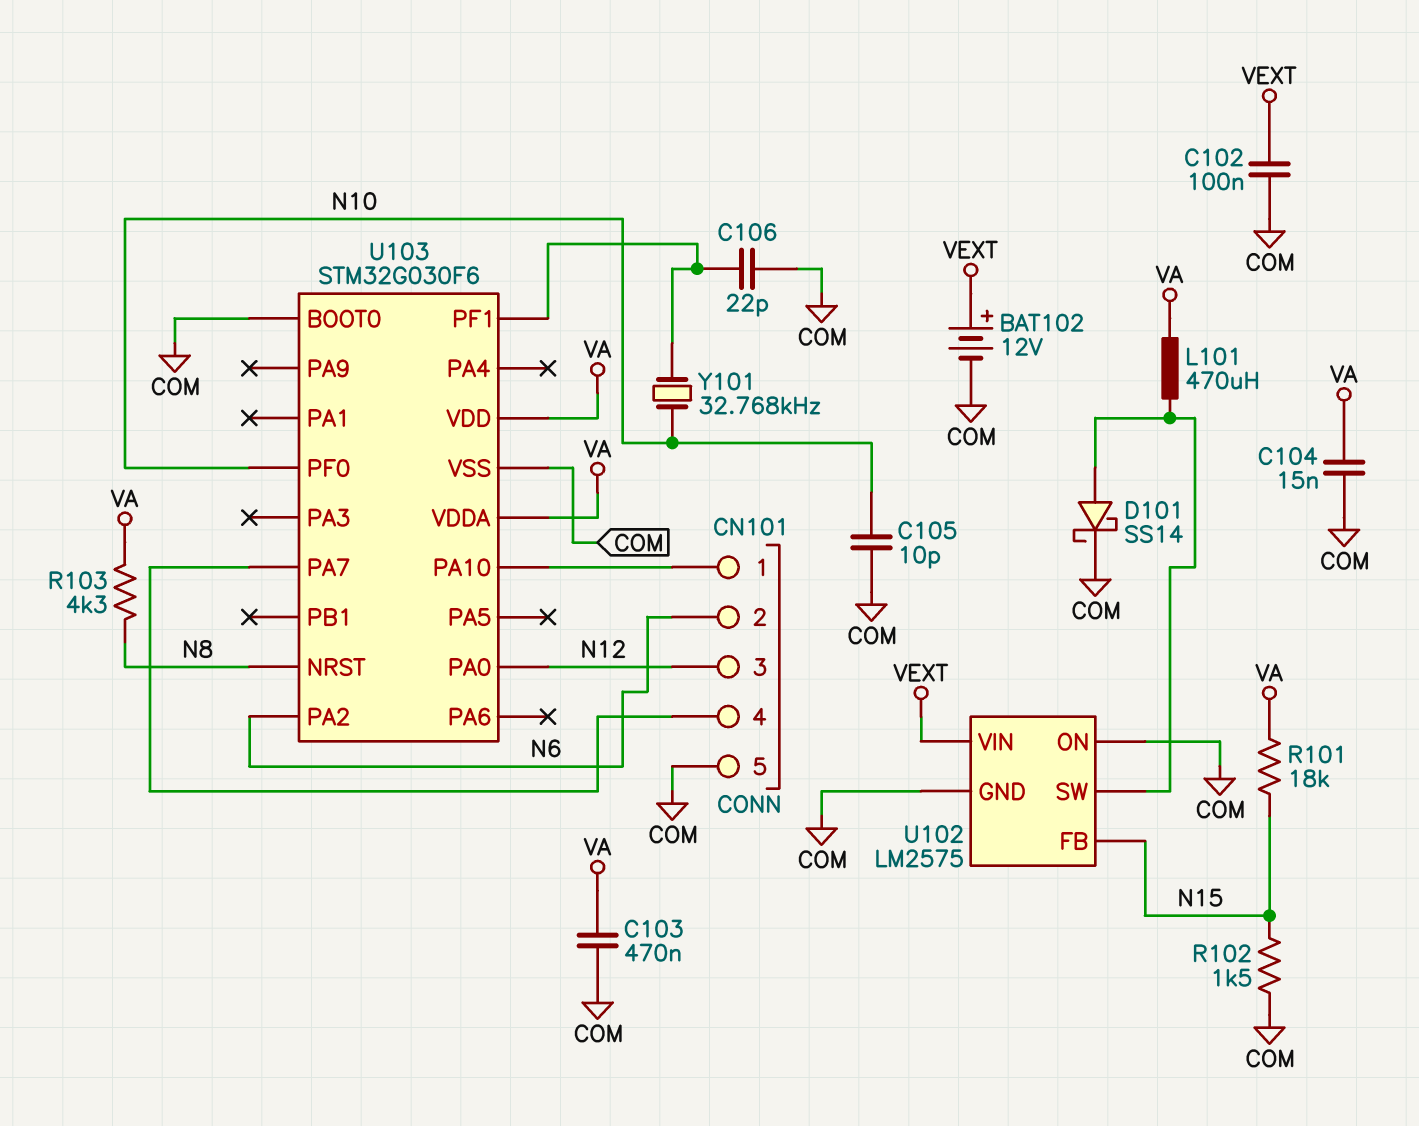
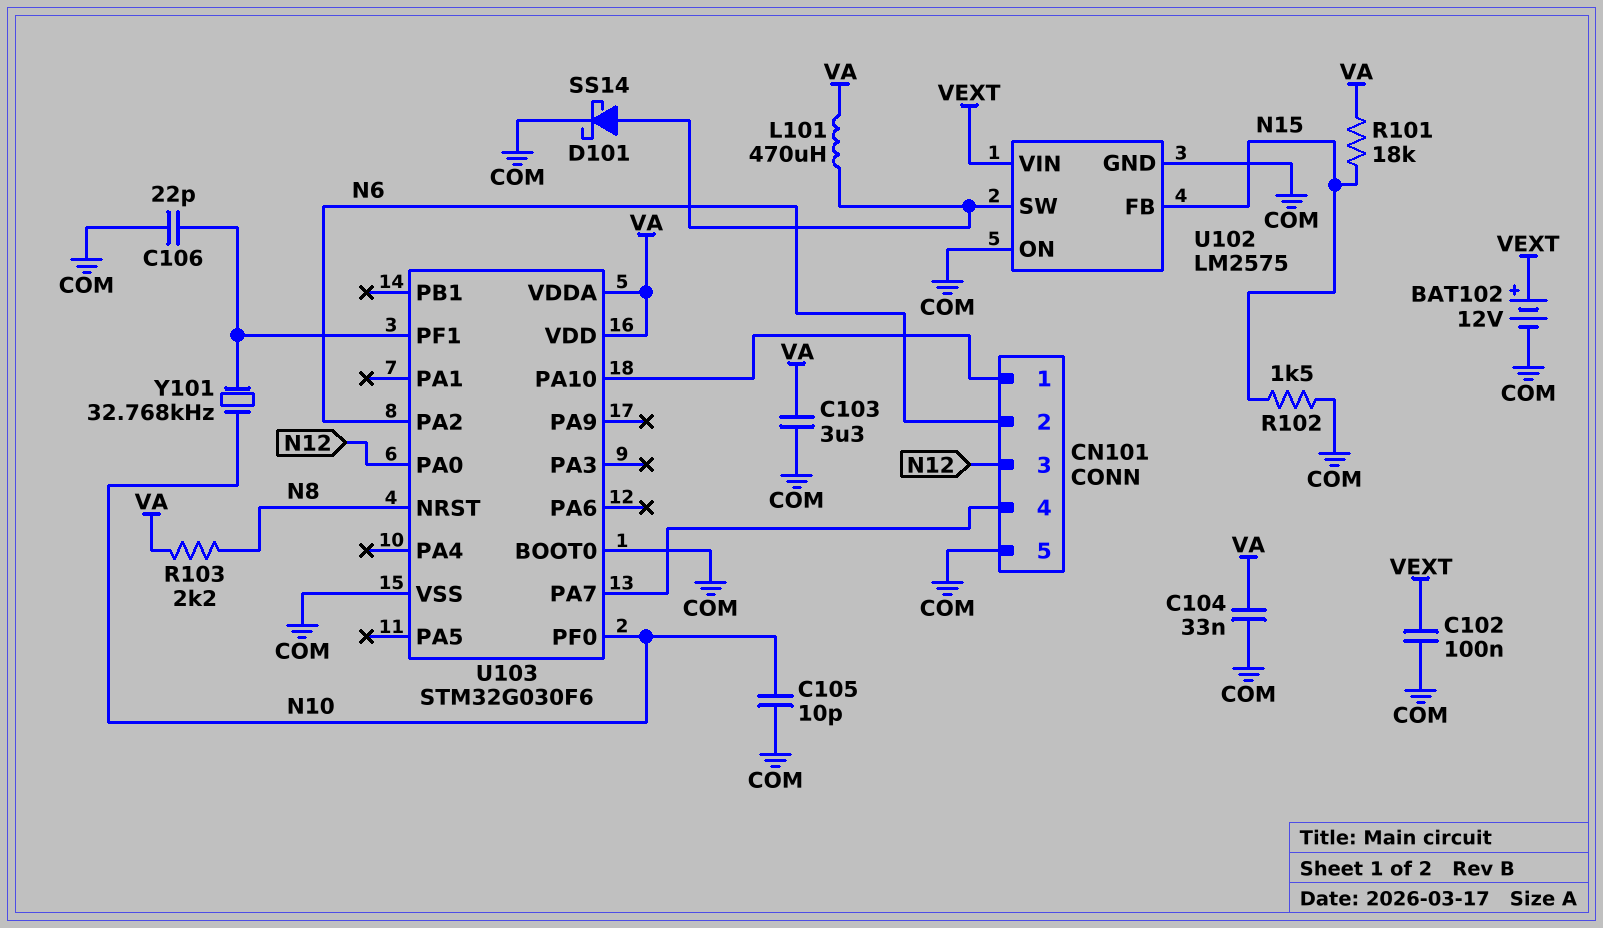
C103: 470nF (COM, VA) -> 3.3uF (COM, VA)
C104: 15nF (COM, VA) -> 33nF (COM, VA)
R103: 4.3k (N8, VA) -> 2.2k (N8, VA)

